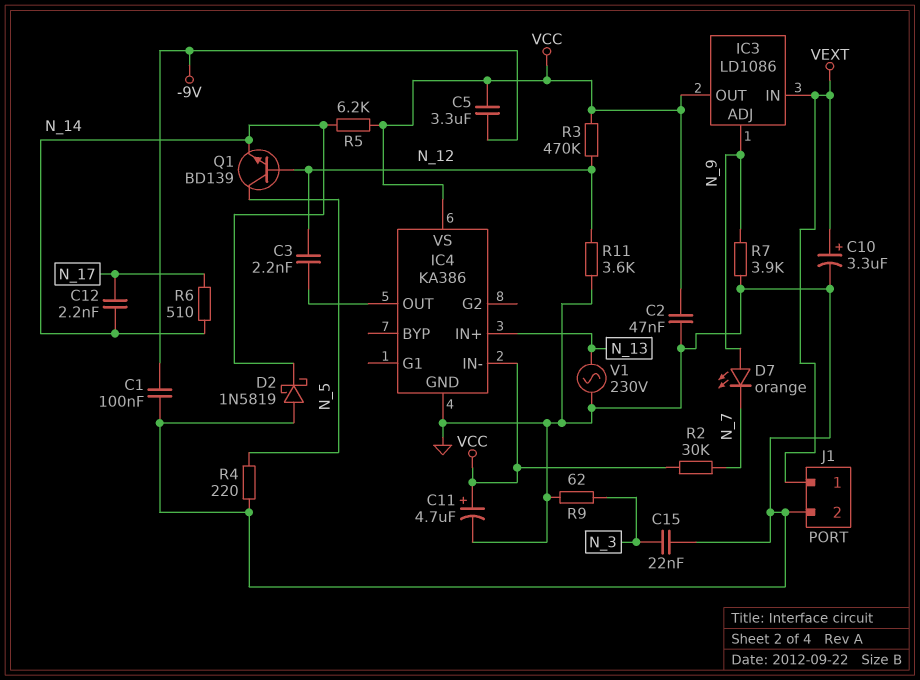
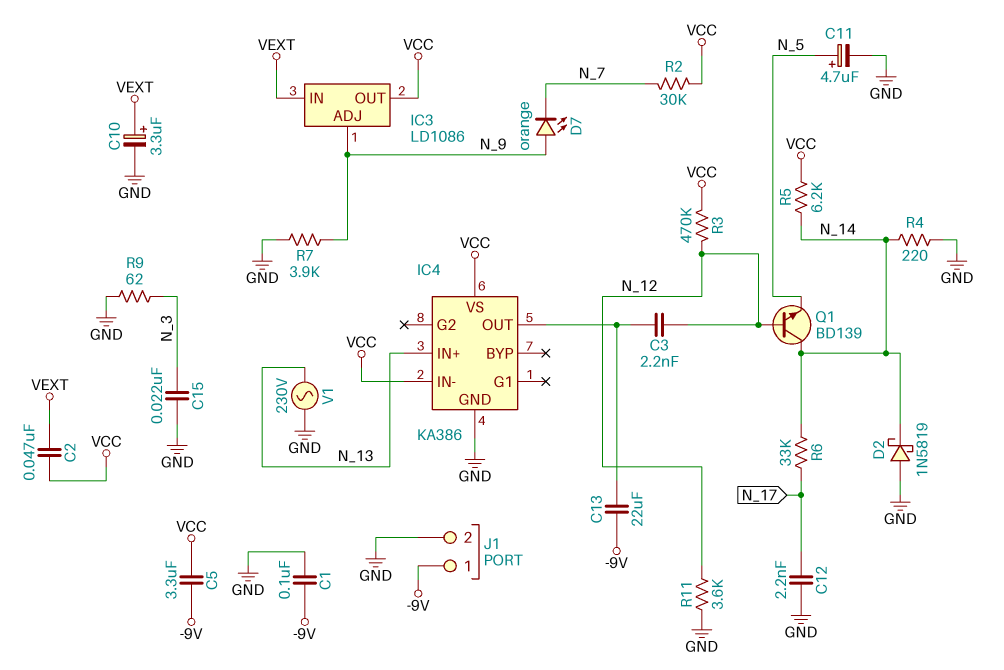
C2: 47nF (GND, VCC) -> 47nF (VCC, VEXT)
C11: 4.7uF (plus VCC, minus GND) -> 4.7uF (plus N_5, minus GND)
C12: 2.2nF (N_14, N_17) -> 2.2nF (GND, N_17)
C13: none -> 22uF (-9V, IC4/OUT)
J1 pin 1: VEXT -> -9V
Q1: NPN BD139 (B N_12, C N_5, E N_14) -> NPN BD139 (B N_12, C N_14, E N_5)
R4: 220 (GND, N_5) -> 220 (GND, N_14)
R6: 510 (N_14, N_17) -> 33k (N_14, N_17)

